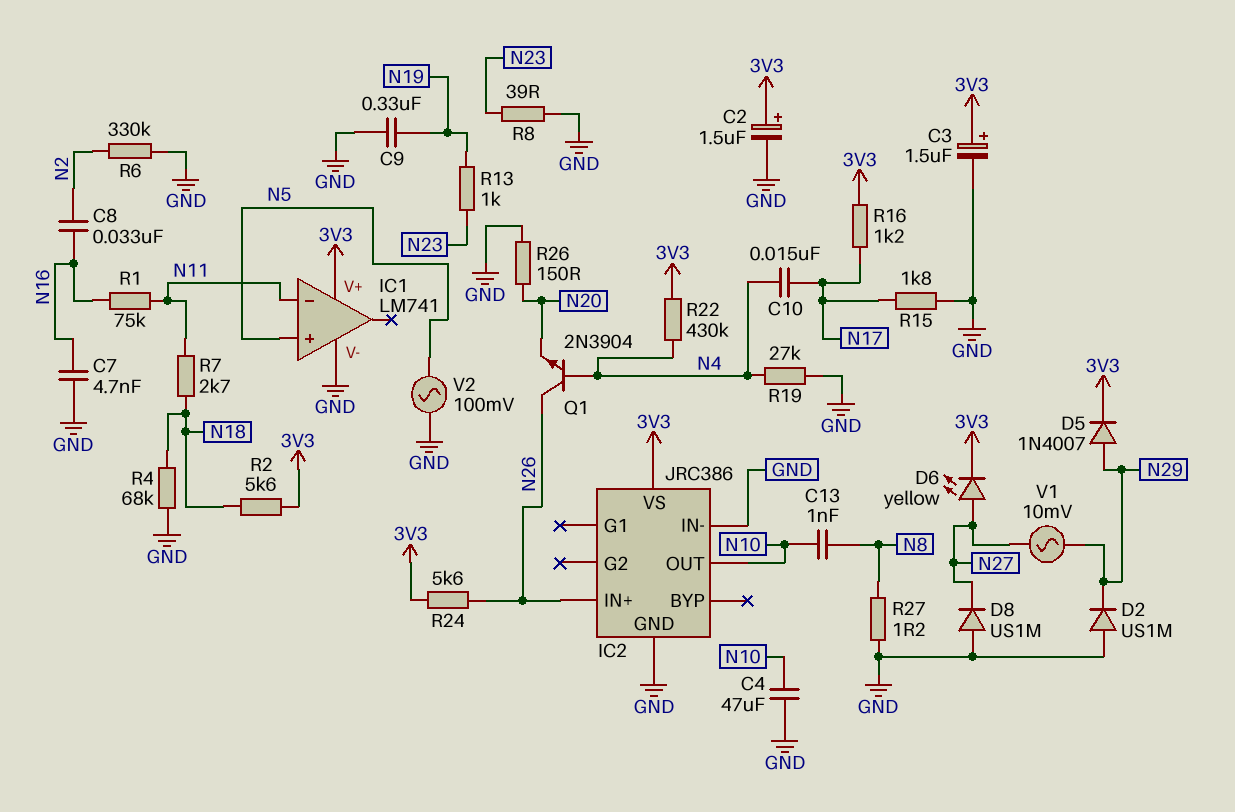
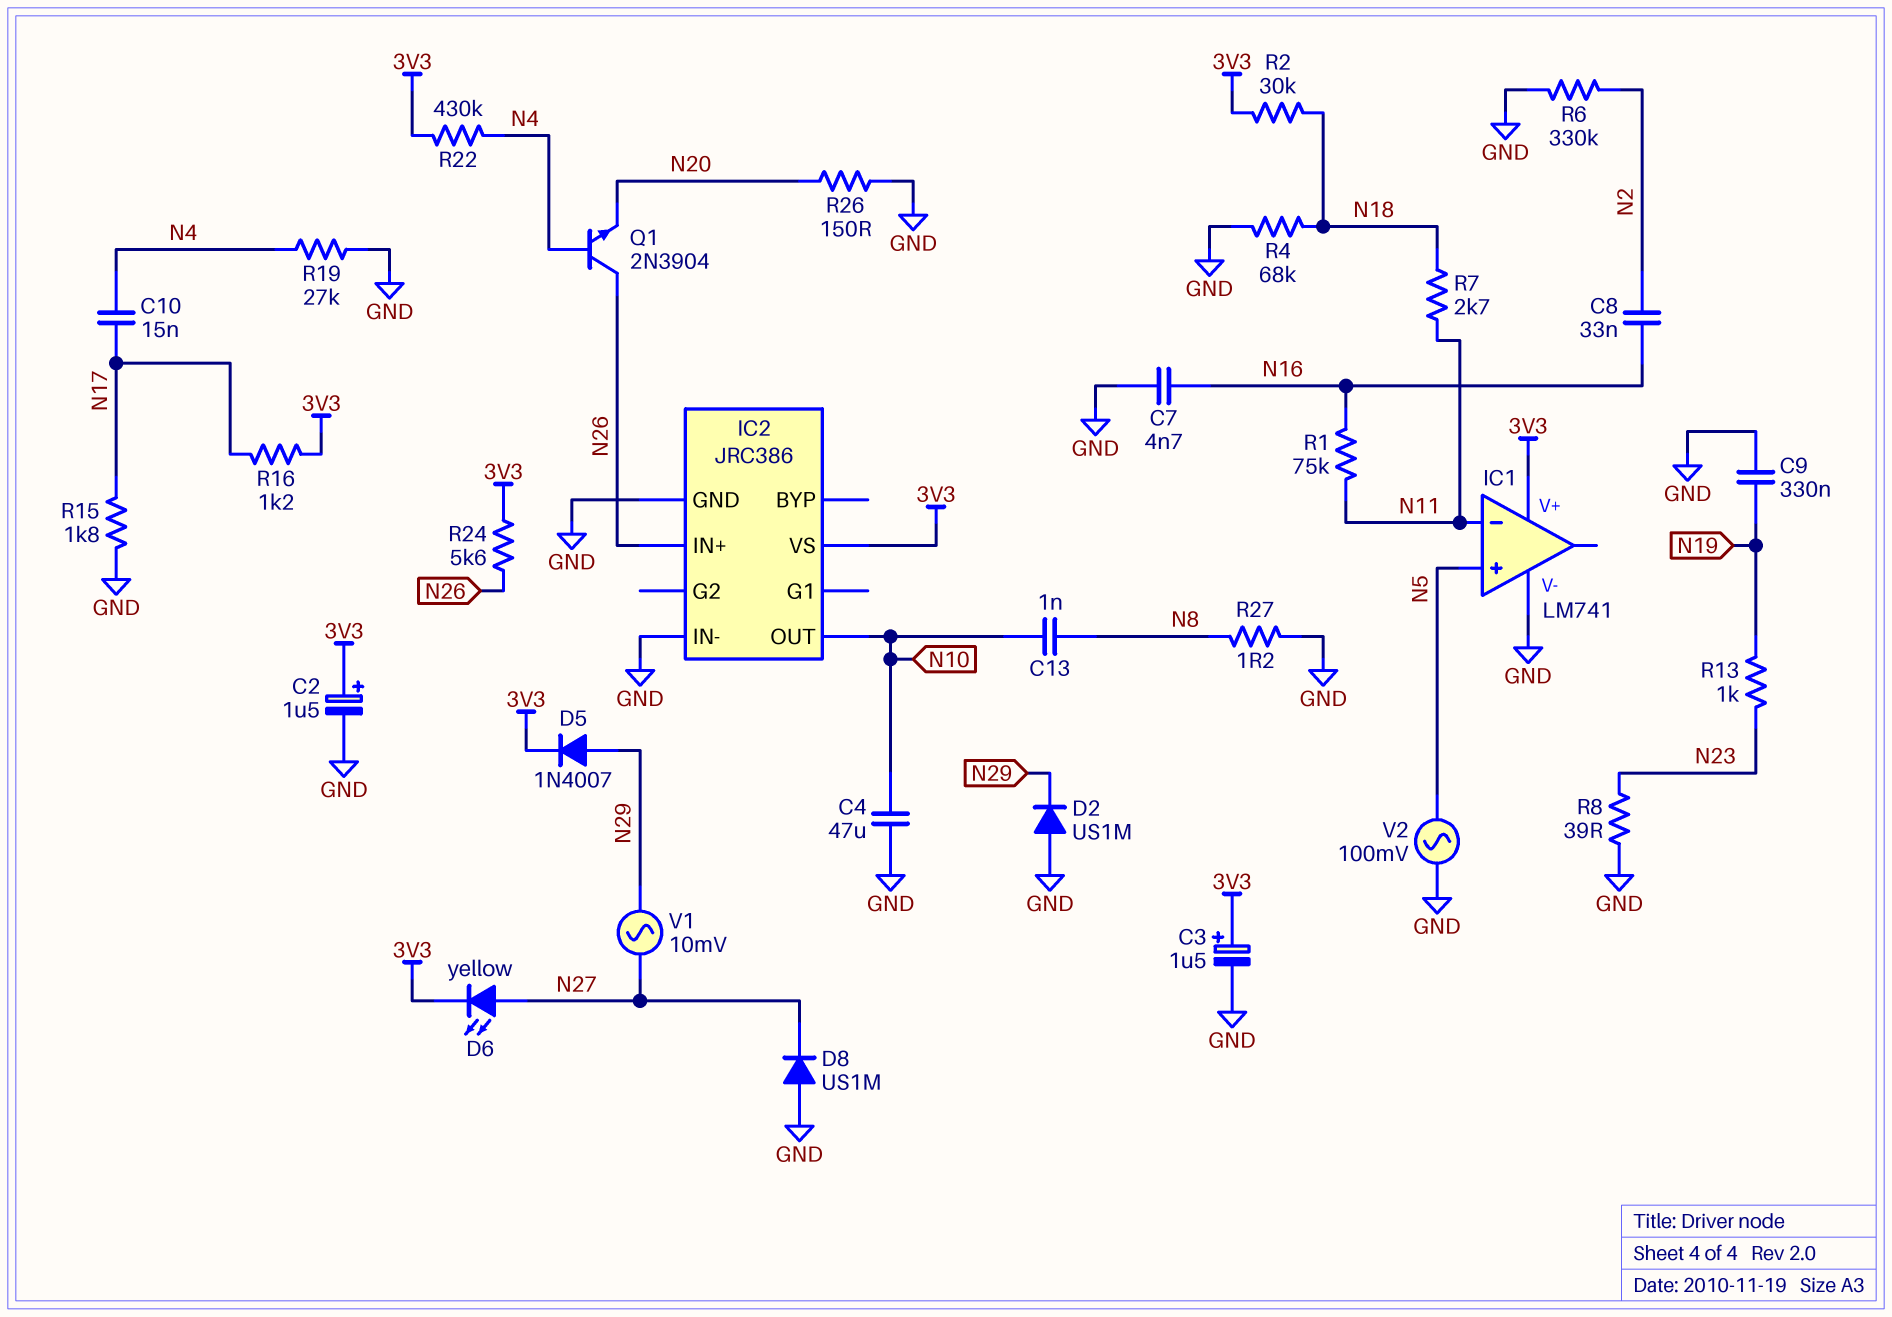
R2: 5.6k (3V3, N18) -> 30k (3V3, N18)

